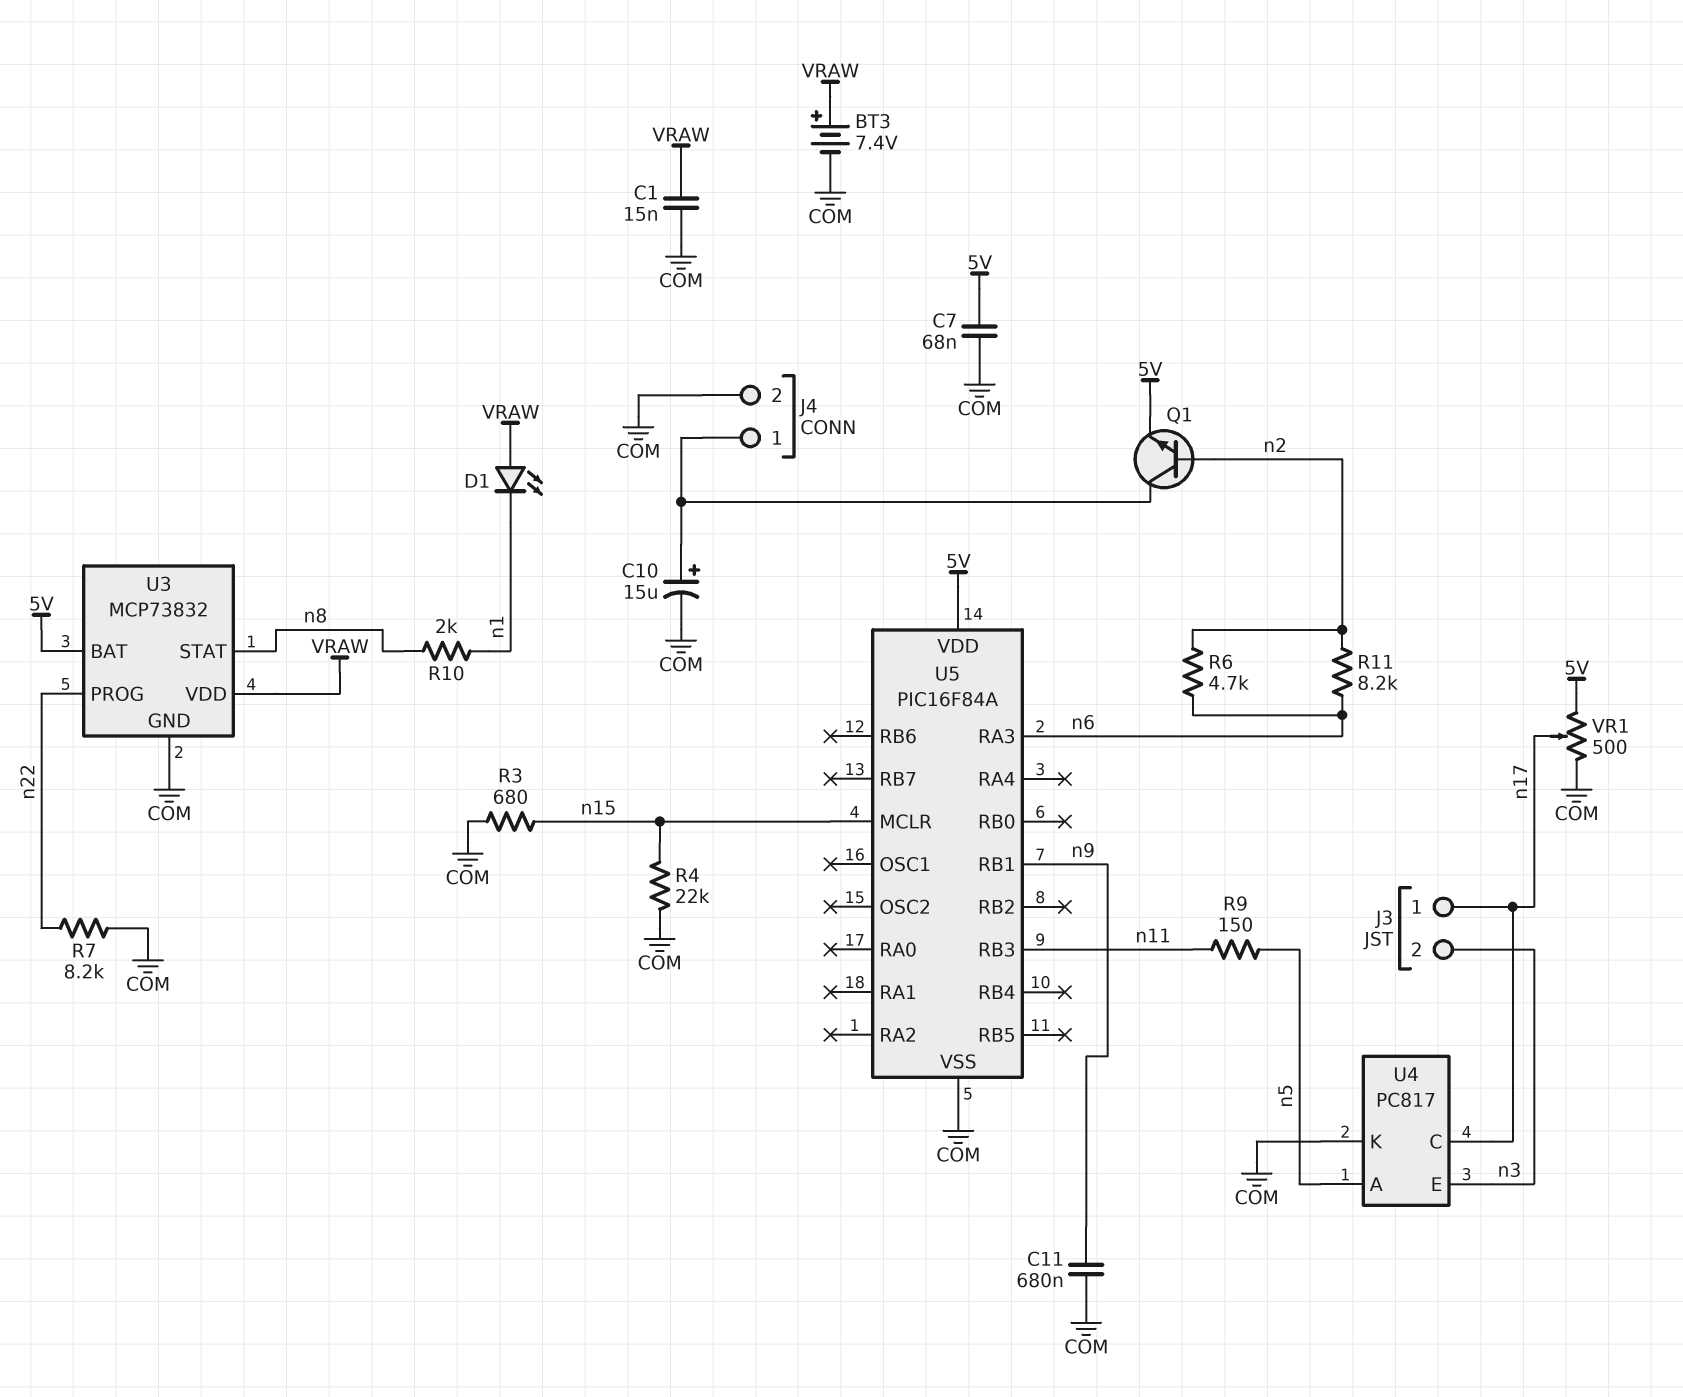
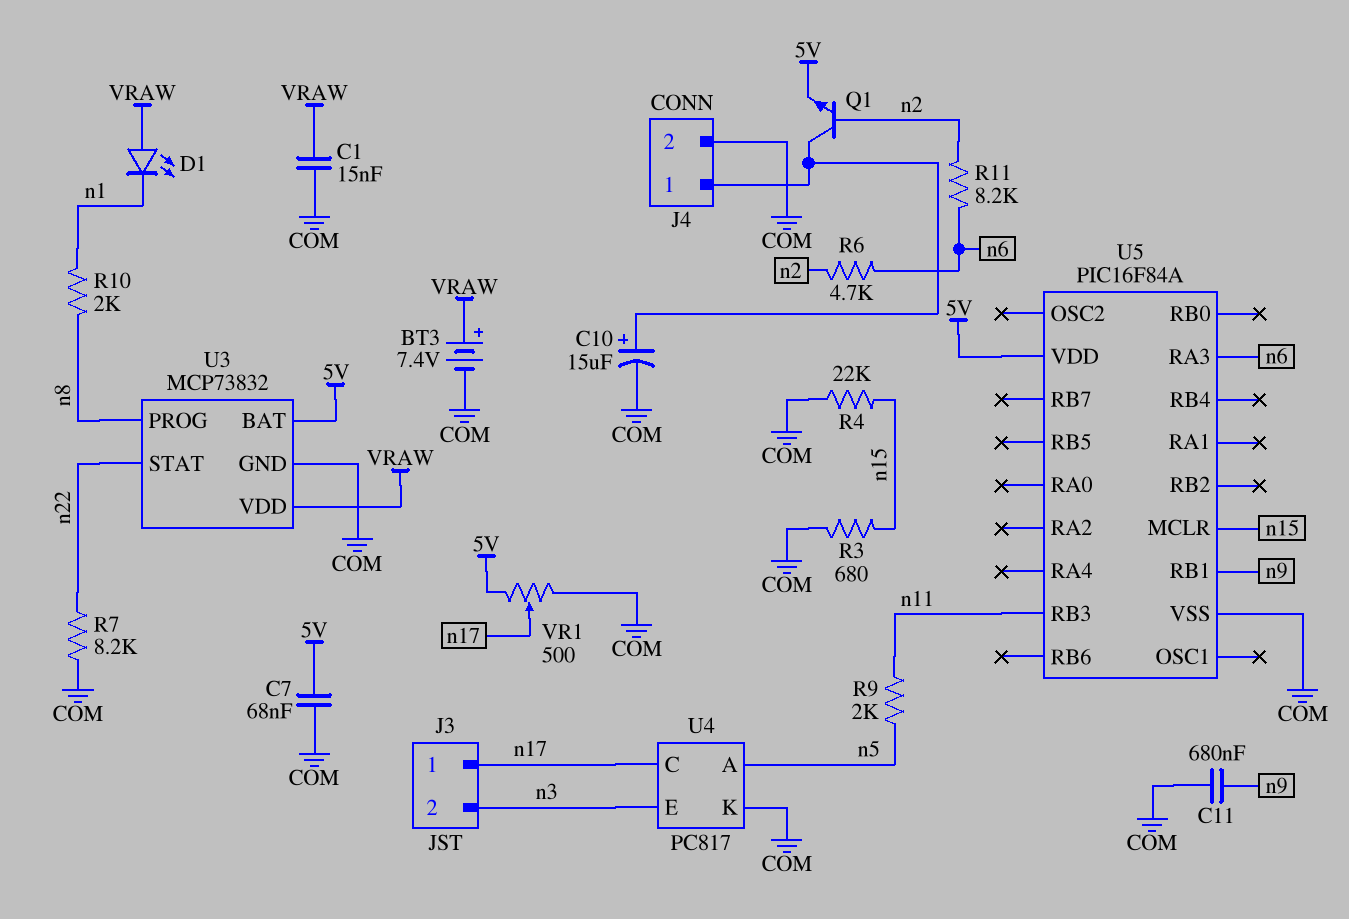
R9: 150 (n5, n11) -> 2k (n5, n11)
U3 pin PROG: n22 -> n8
U3 pin STAT: n8 -> n22

